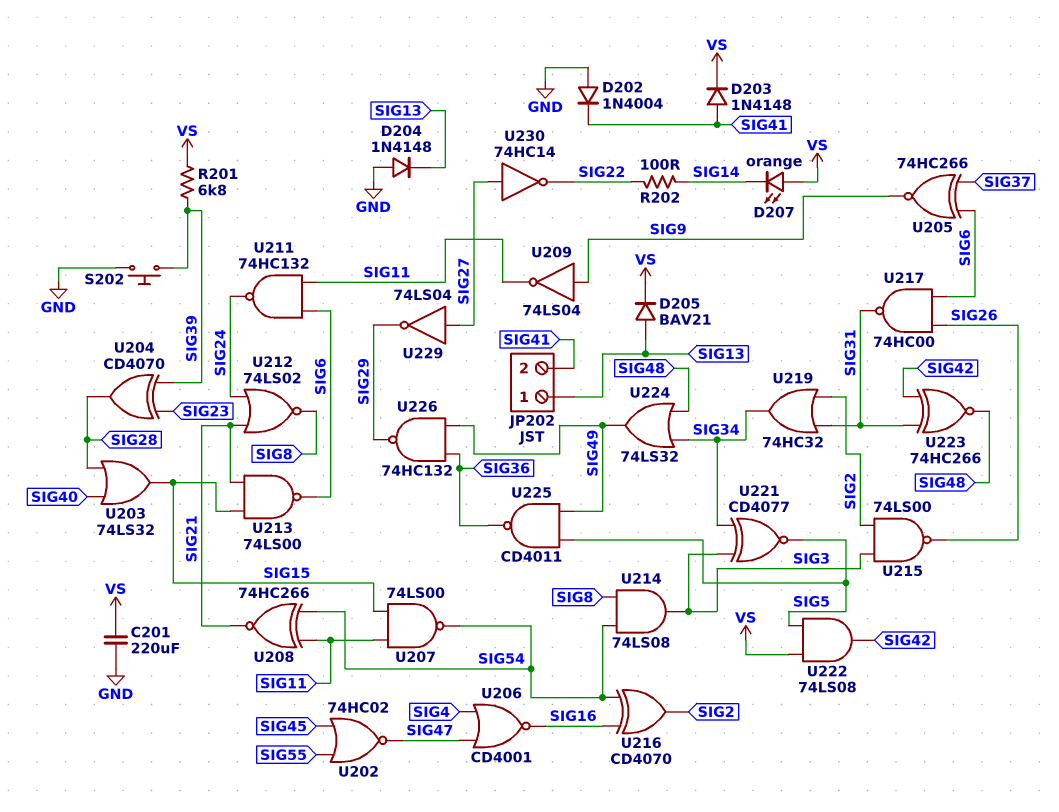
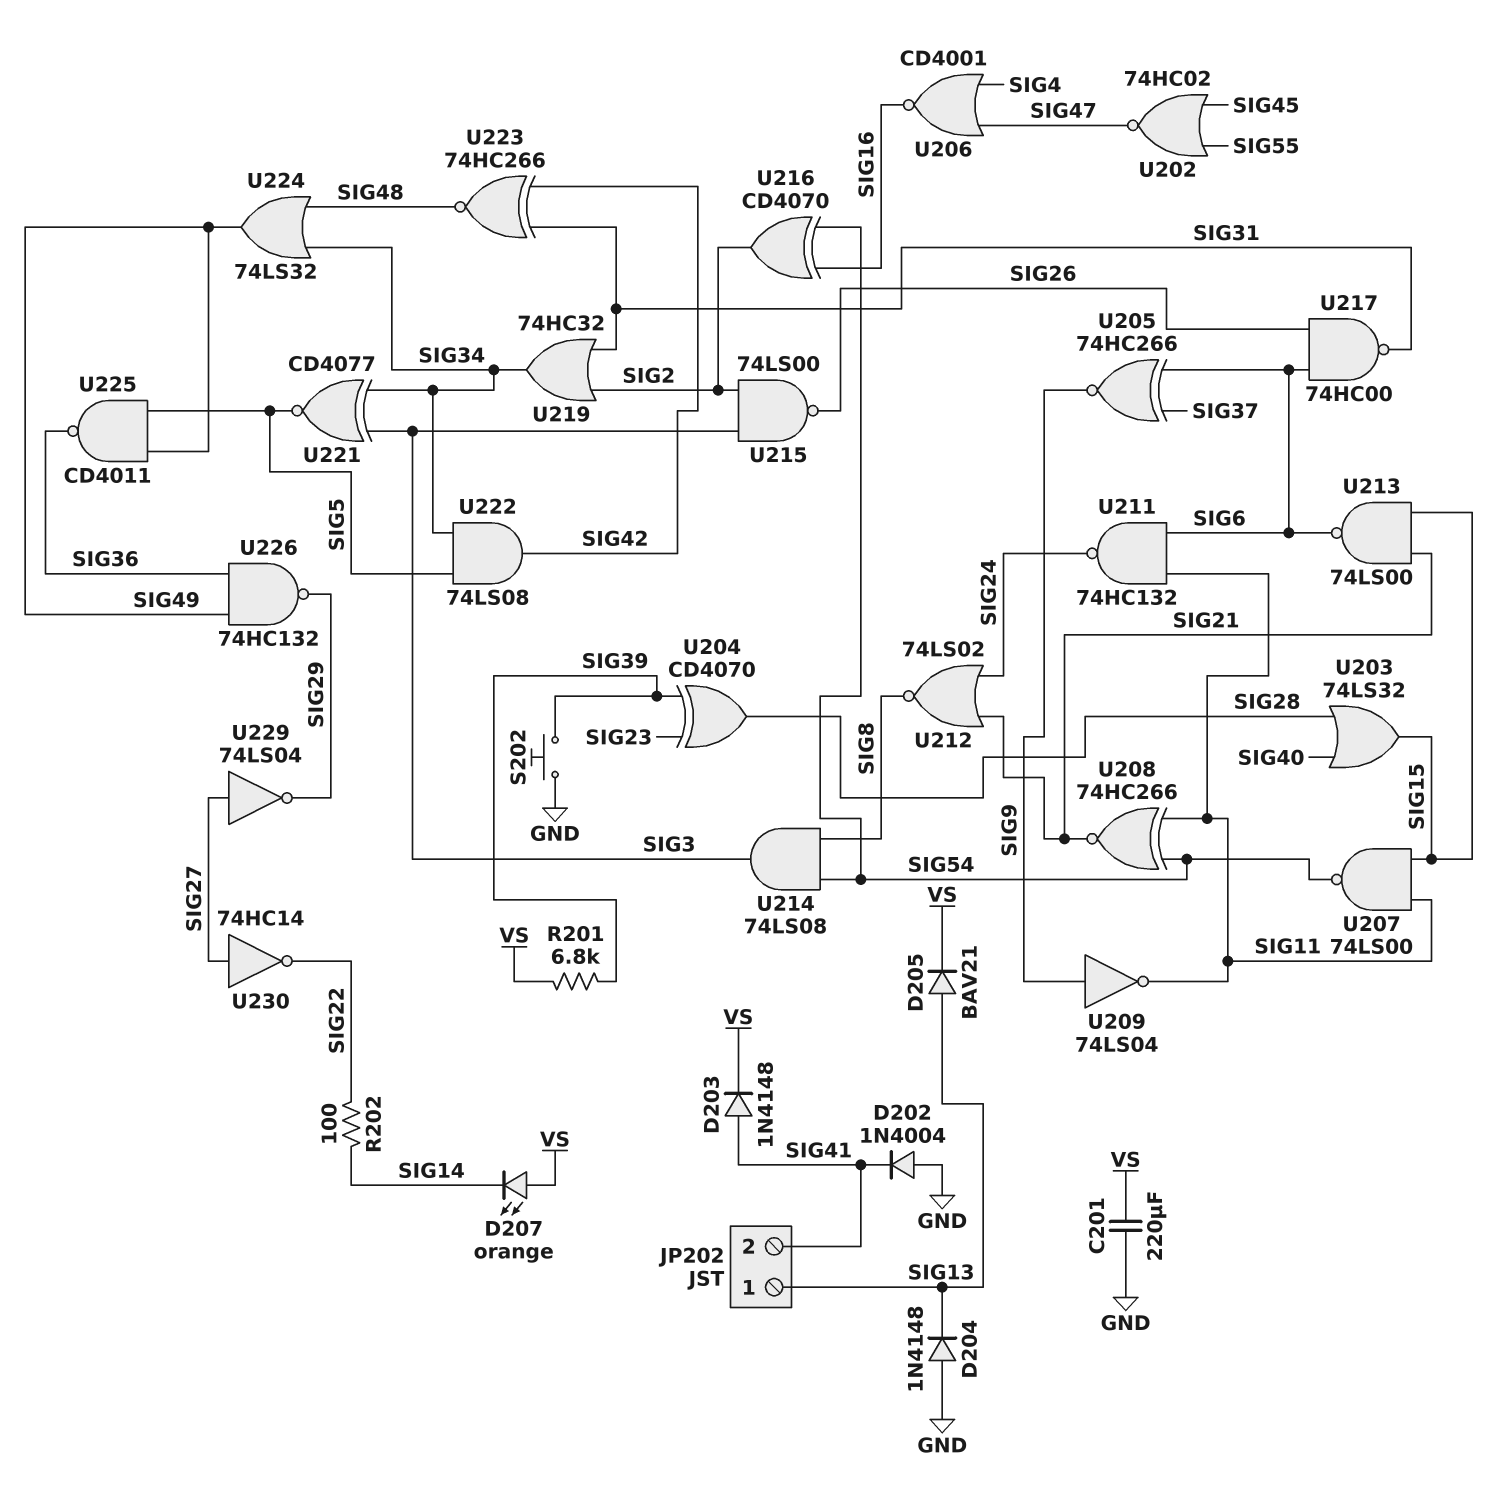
U222: AND 74LS08 (in SIG5, in VS, out SIG42) -> AND 74LS08 (in SIG5, in SIG34, out SIG42)

